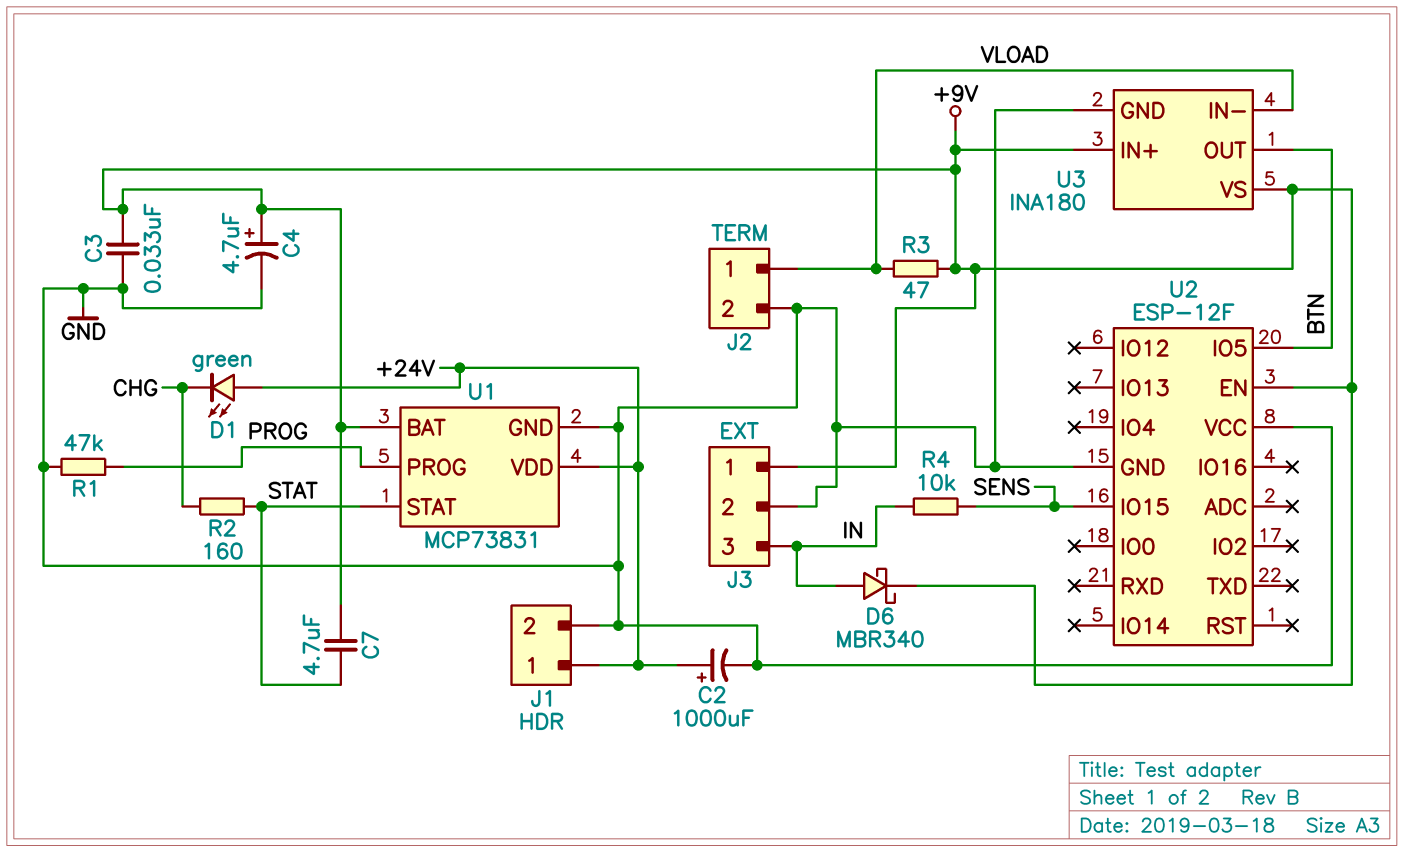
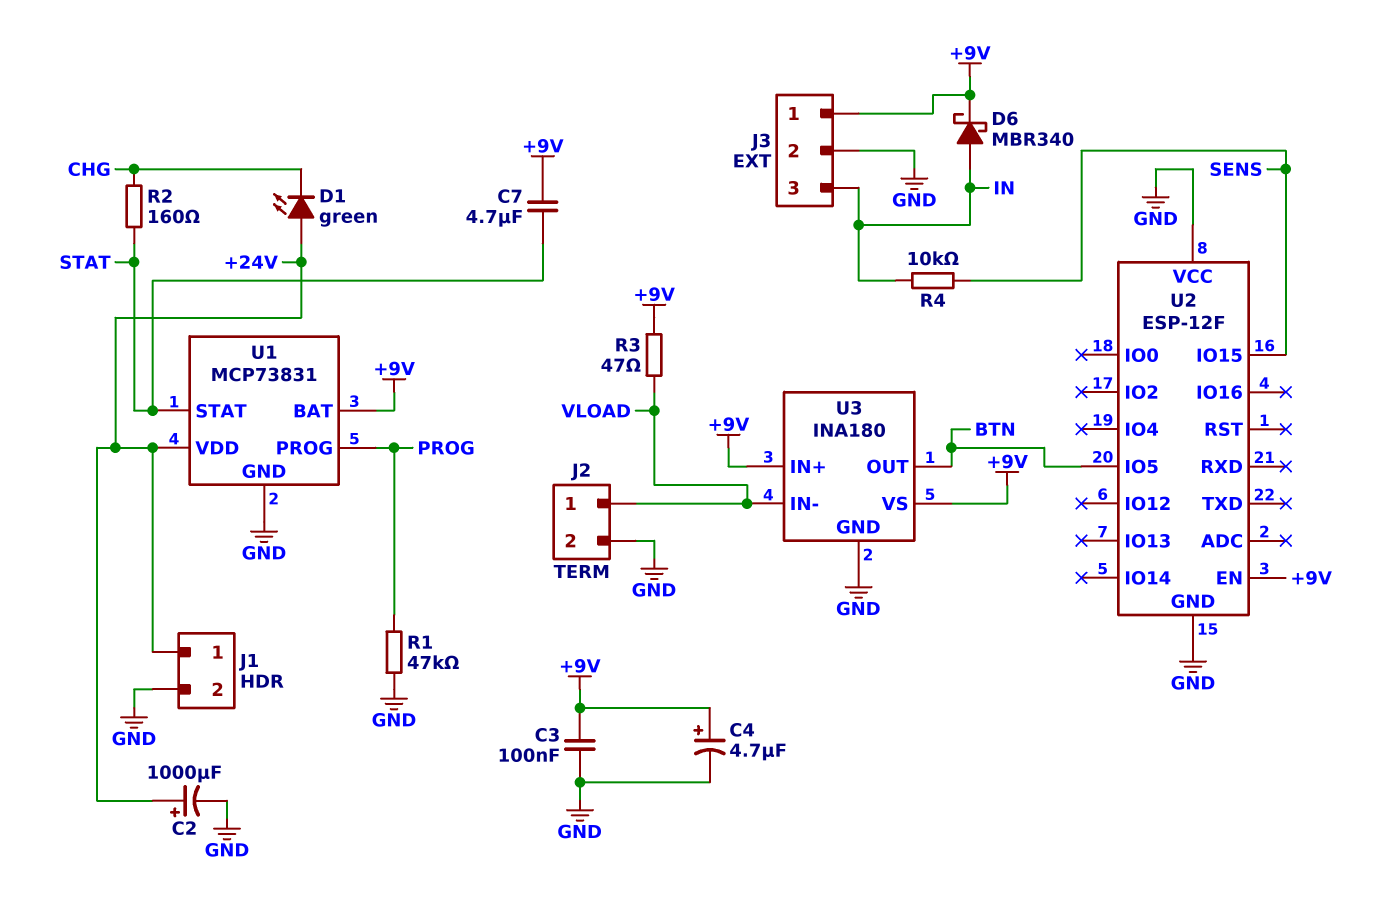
C3: 33nF (+9V, GND) -> 100nF (+9V, GND)

